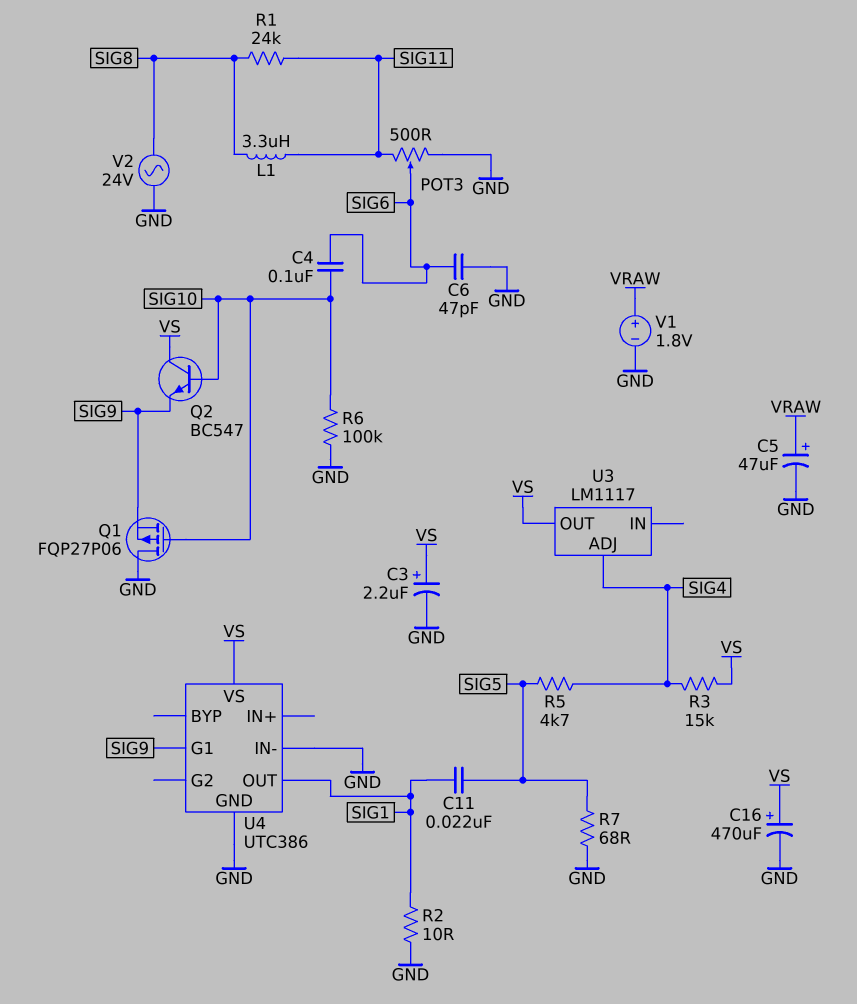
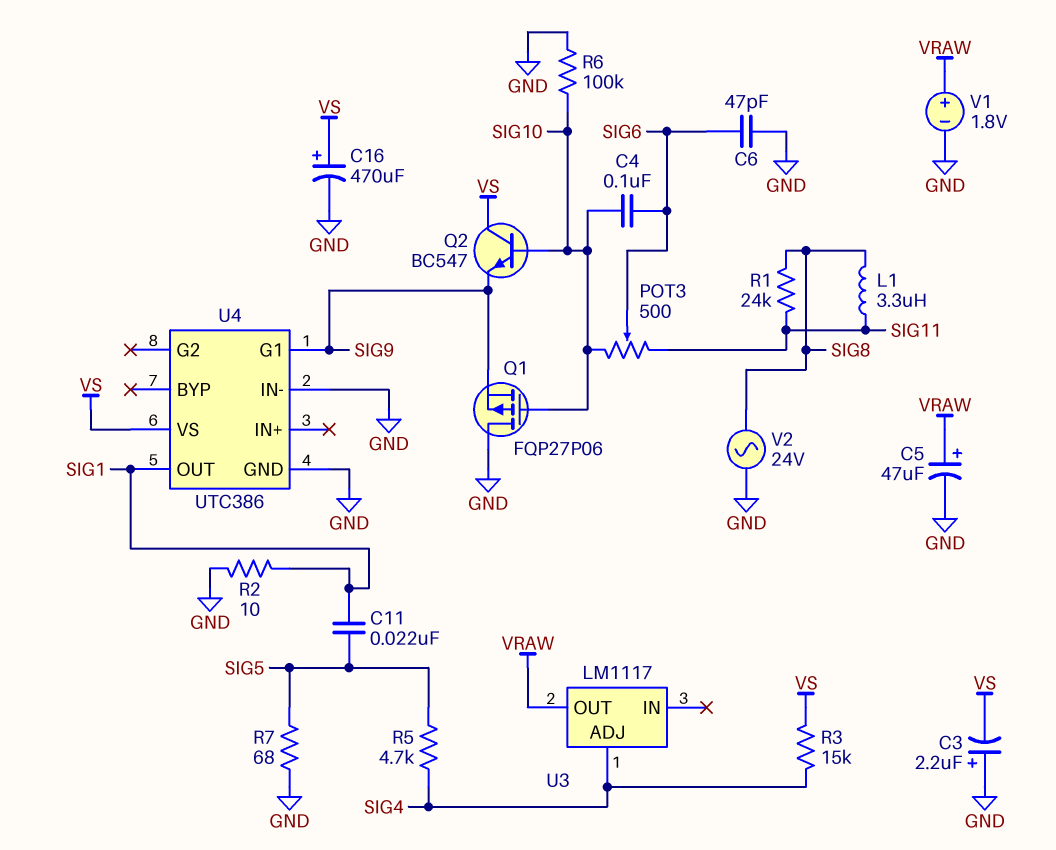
C3: 2.2uF (plus VS, minus GND) -> 2.2uF (plus GND, minus VS)
POT3: 500 (GND, SIG11, wiper SIG6) -> 500 (SIG10, SIG11, wiper SIG6)
U3 pin OUT: VS -> VRAW

